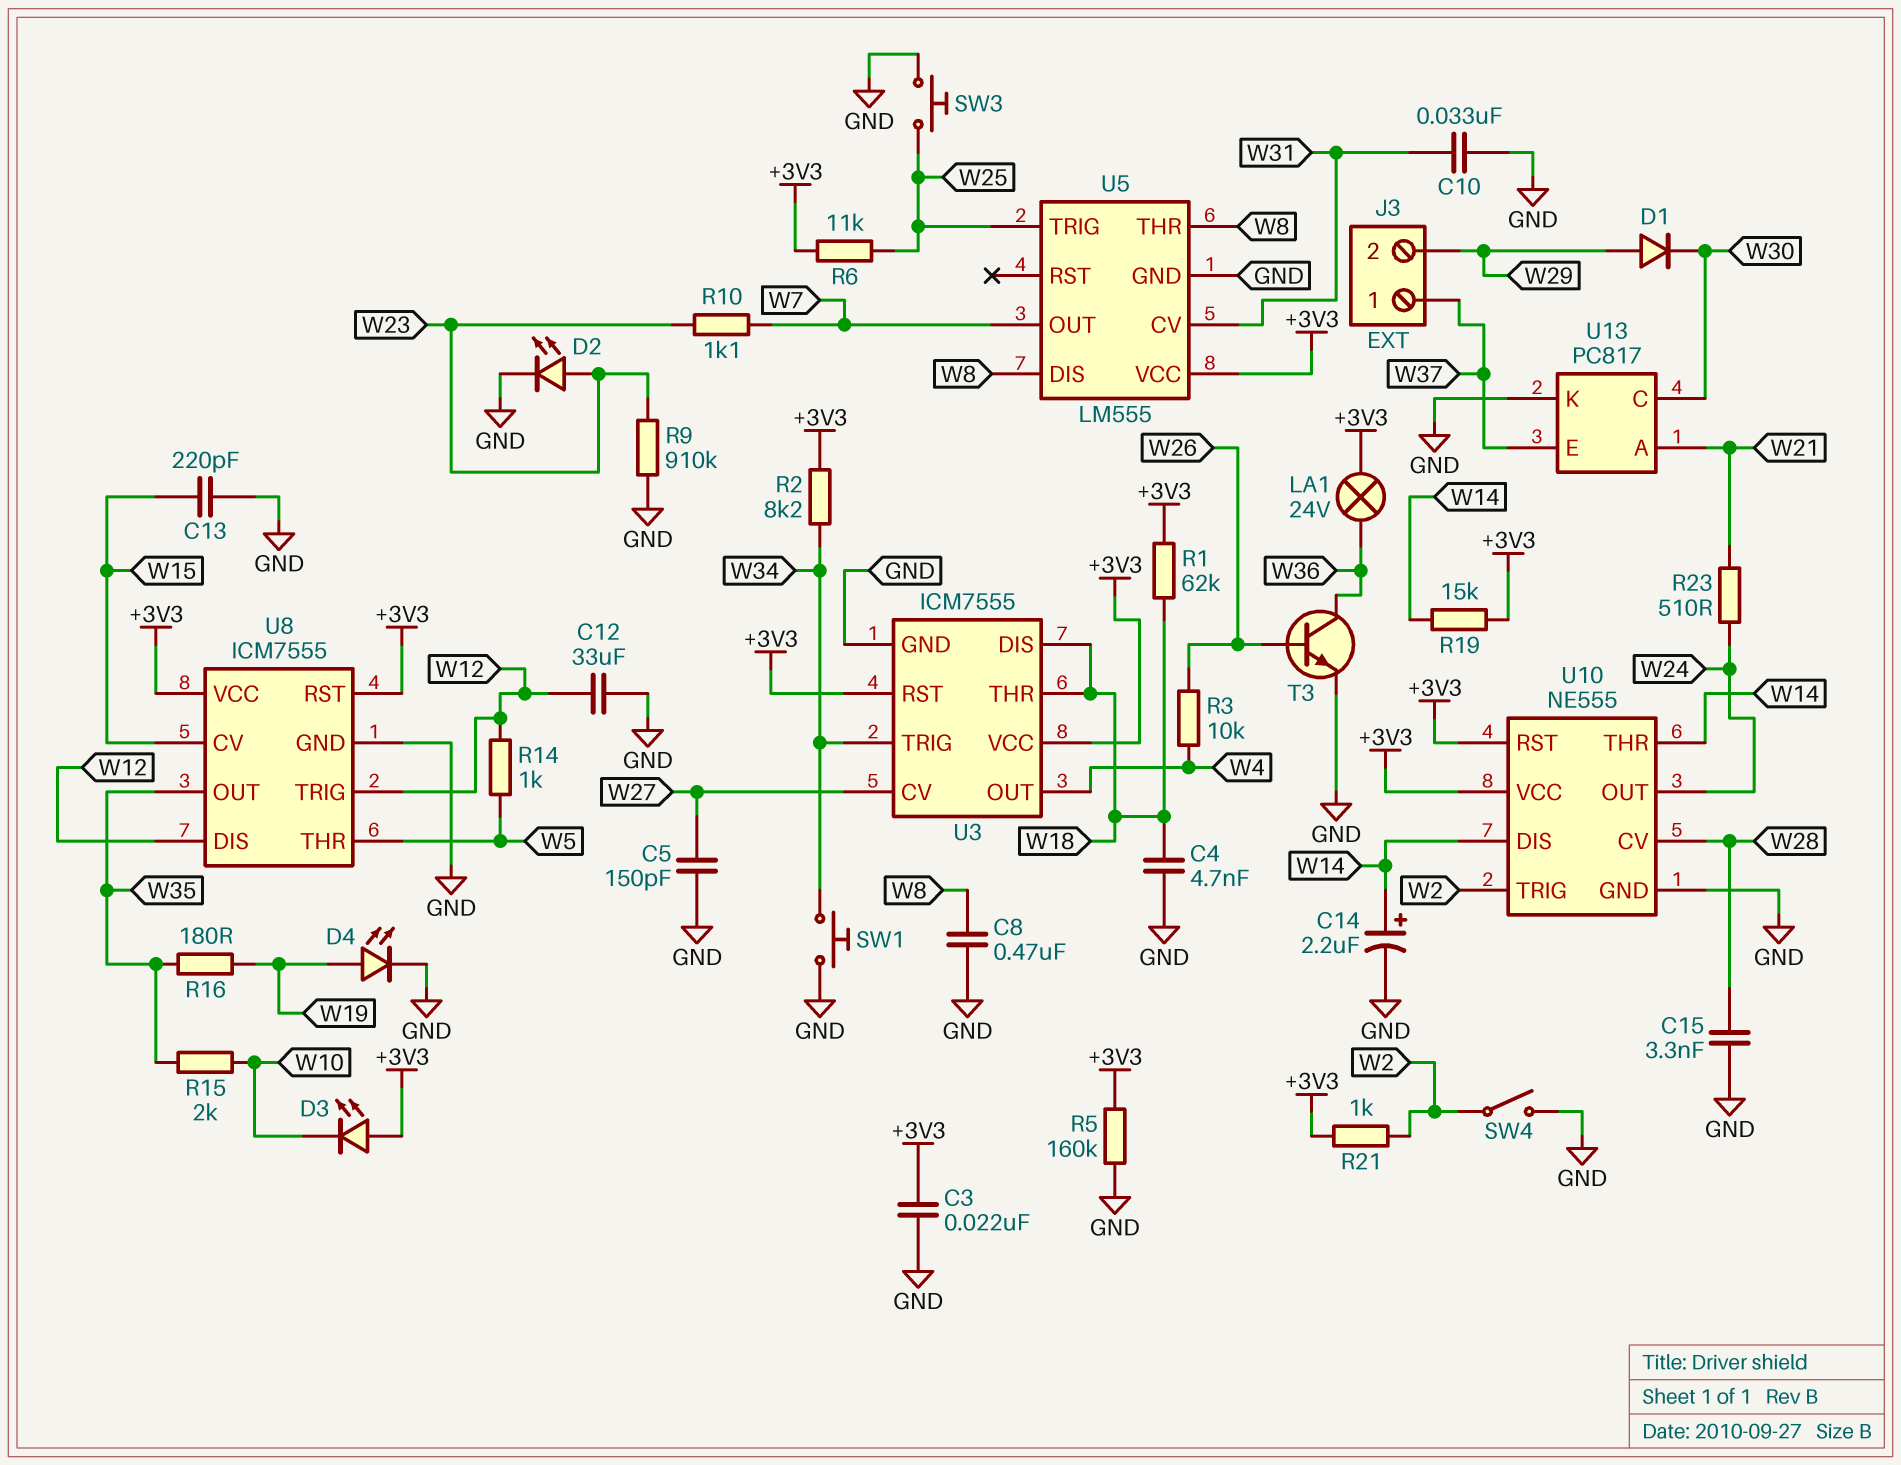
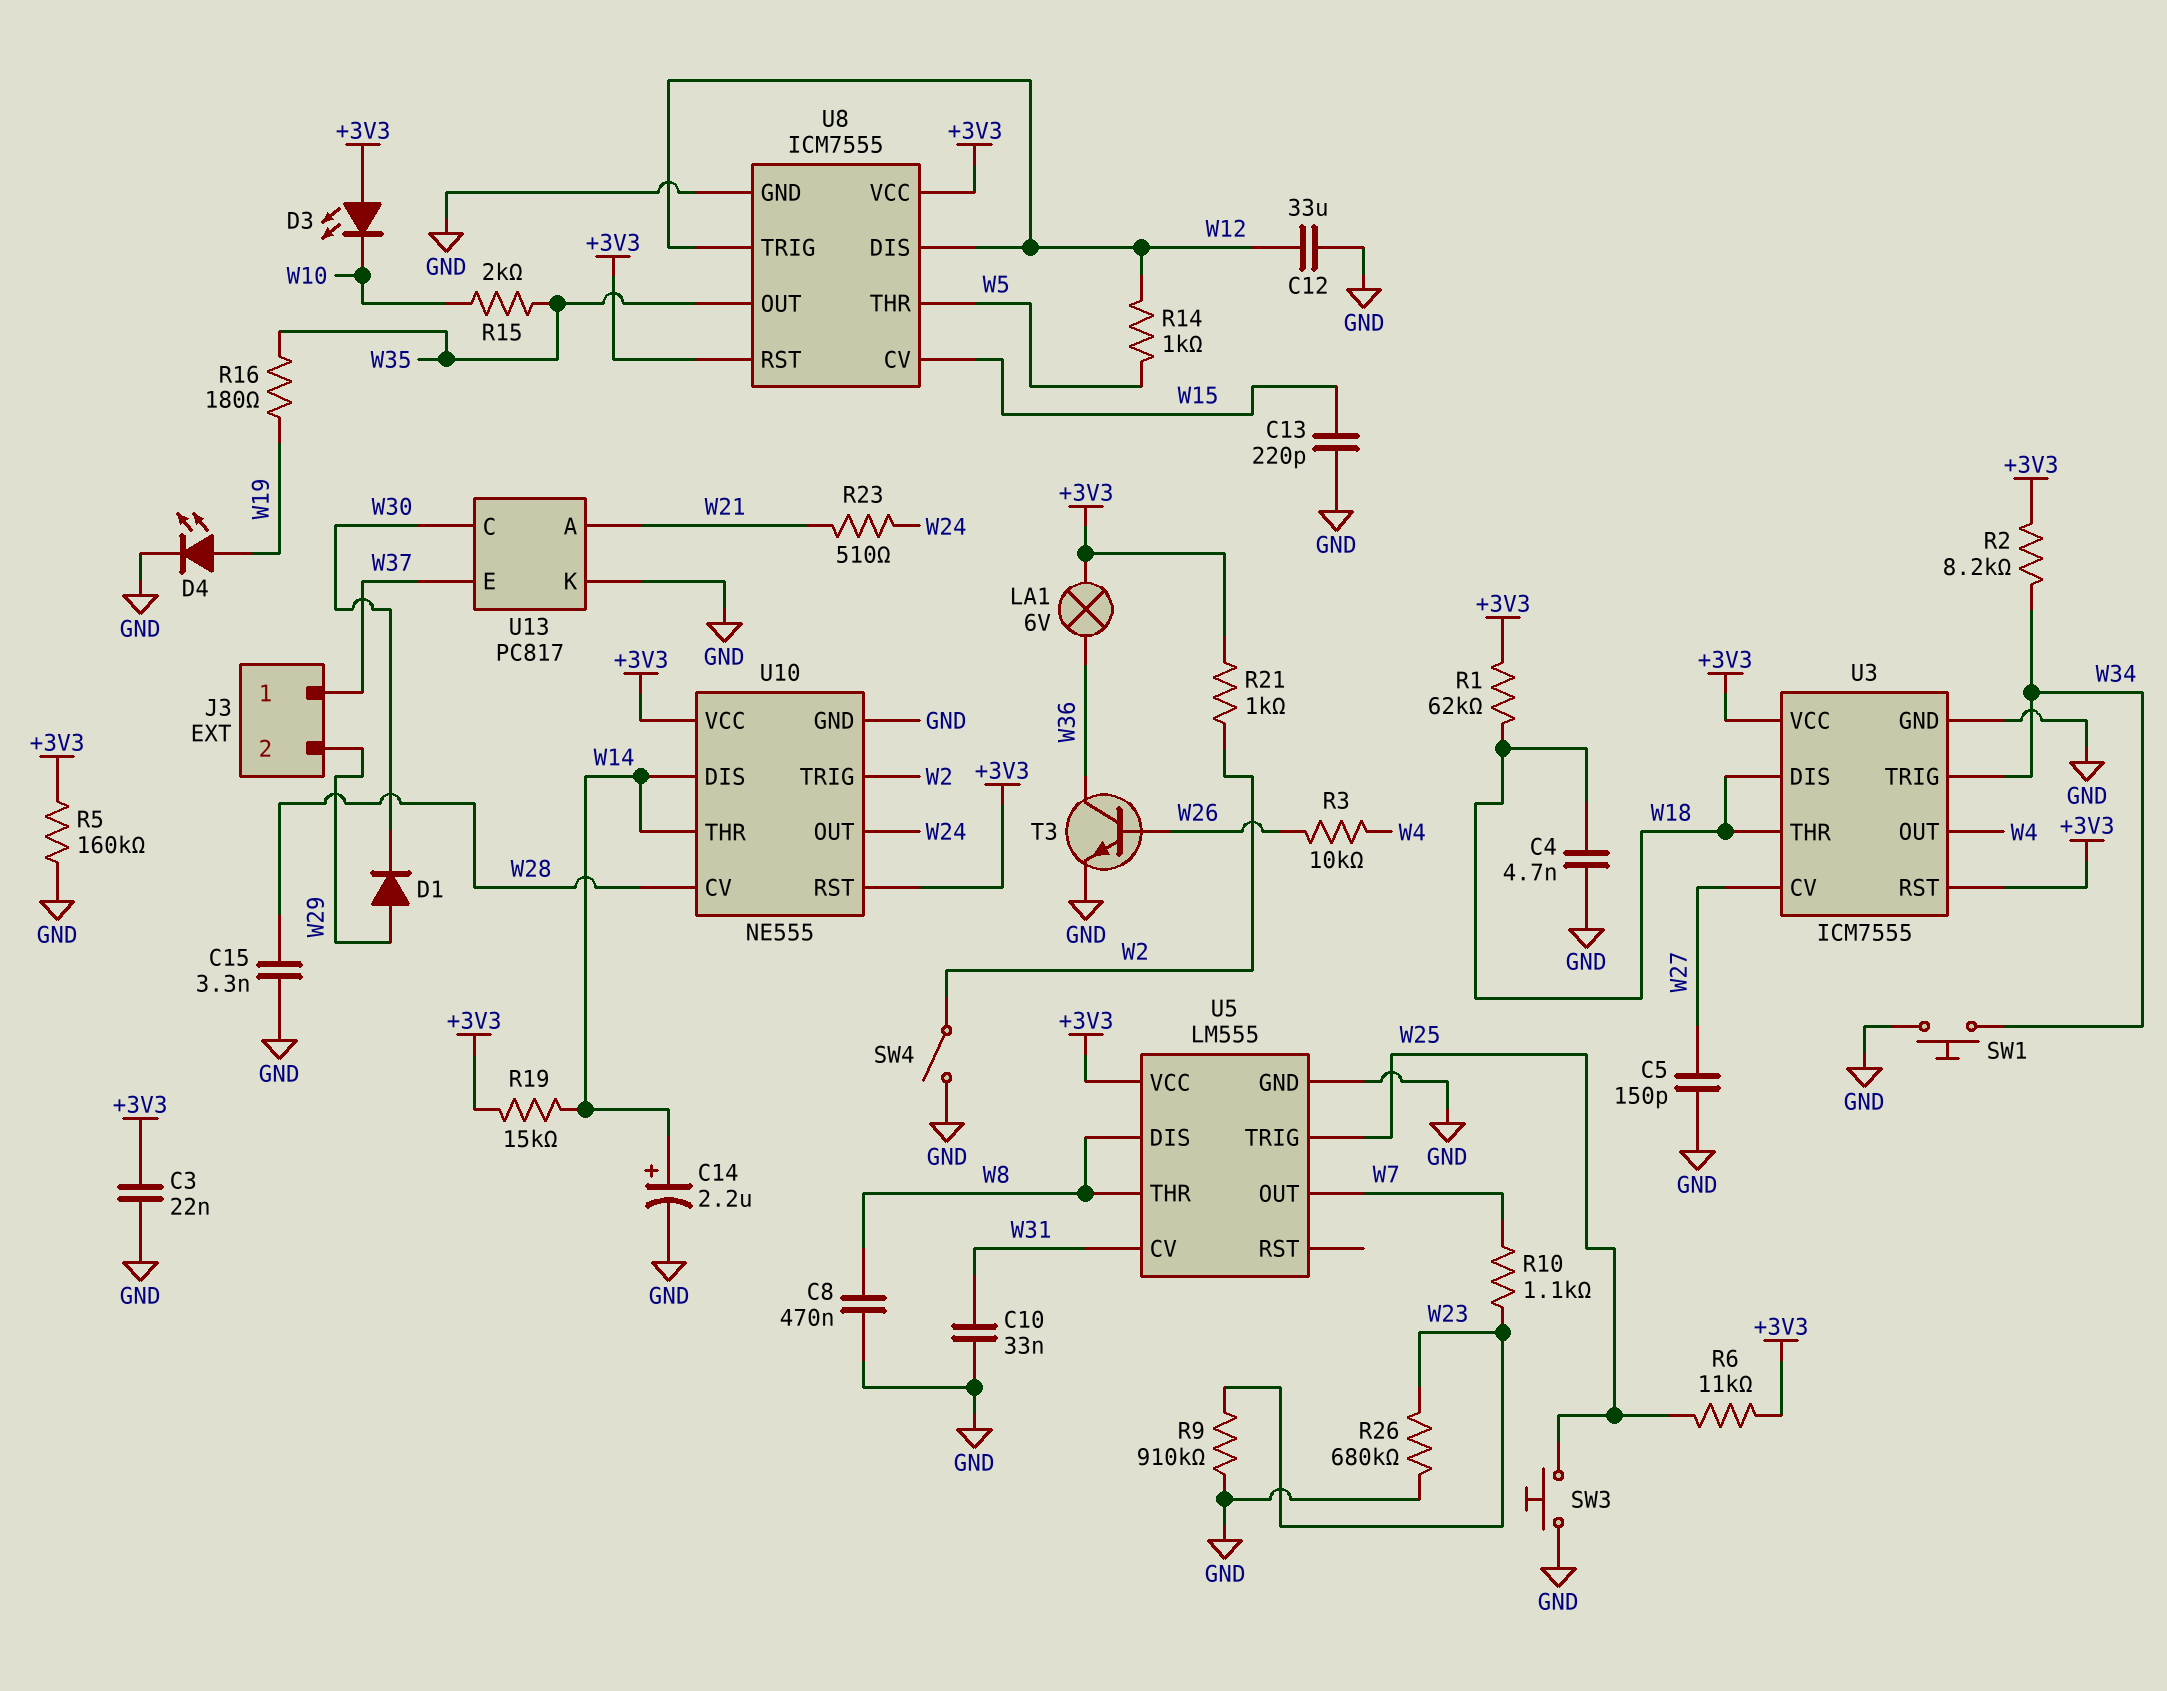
D2: LED (A W23, K GND) -> none
LA1: lamp 24V (+3V3, W36) -> lamp 6V (+3V3, W36)
R26: none -> 680k (GND, W23)

